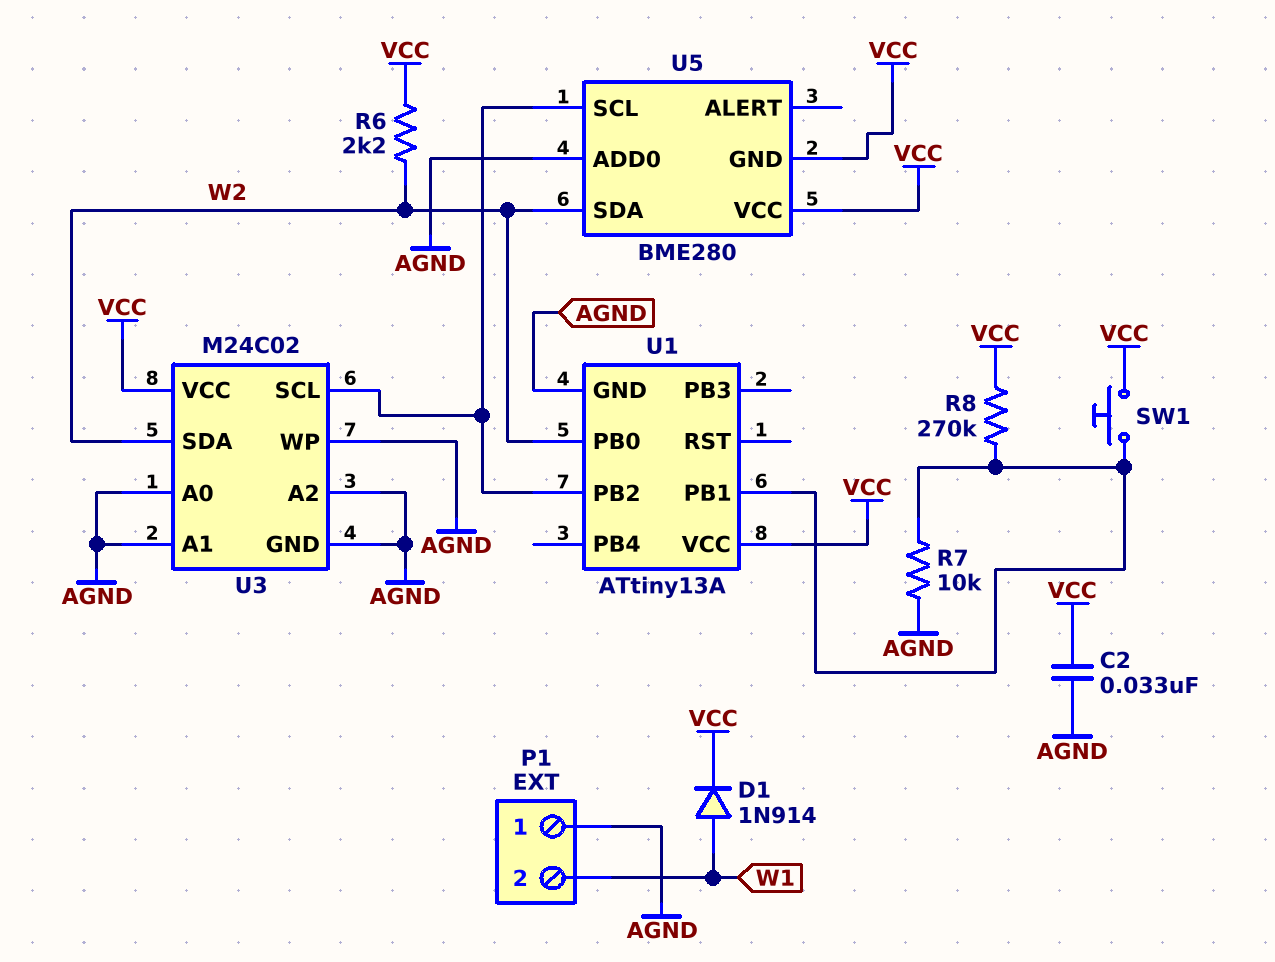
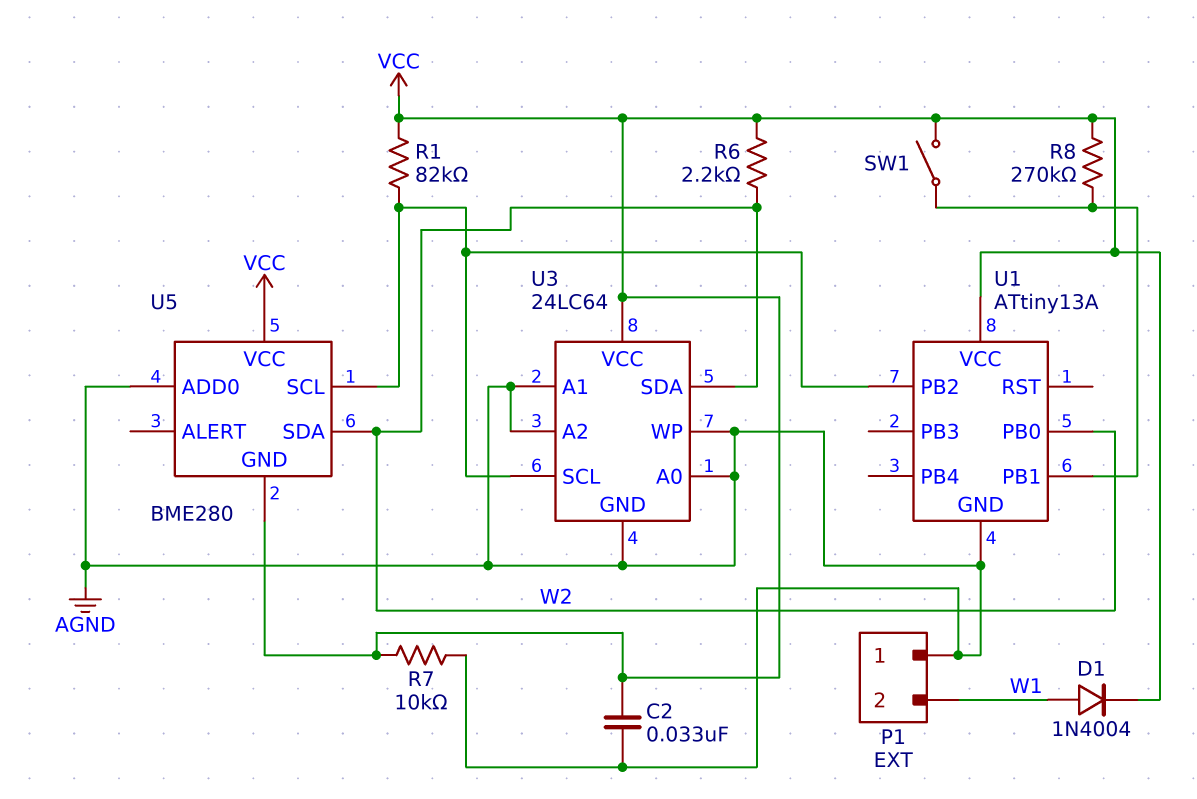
D1: diode 1N914 (A W1, K VCC) -> diode 1N4004 (A W1, K VCC)
R1: none -> 82k (U1/PB2, VCC)
R7: 10k (AGND, U1/PB1) -> 10k (AGND, VCC)
SW1: button (U1/PB1, VCC) -> switch (U1/PB1, VCC)
U3: M24C02 -> 24LC64

